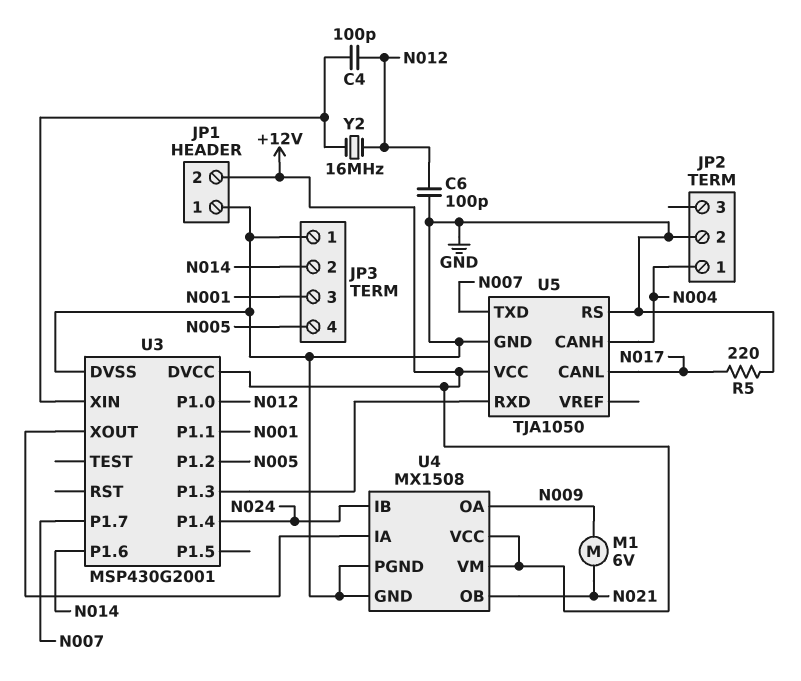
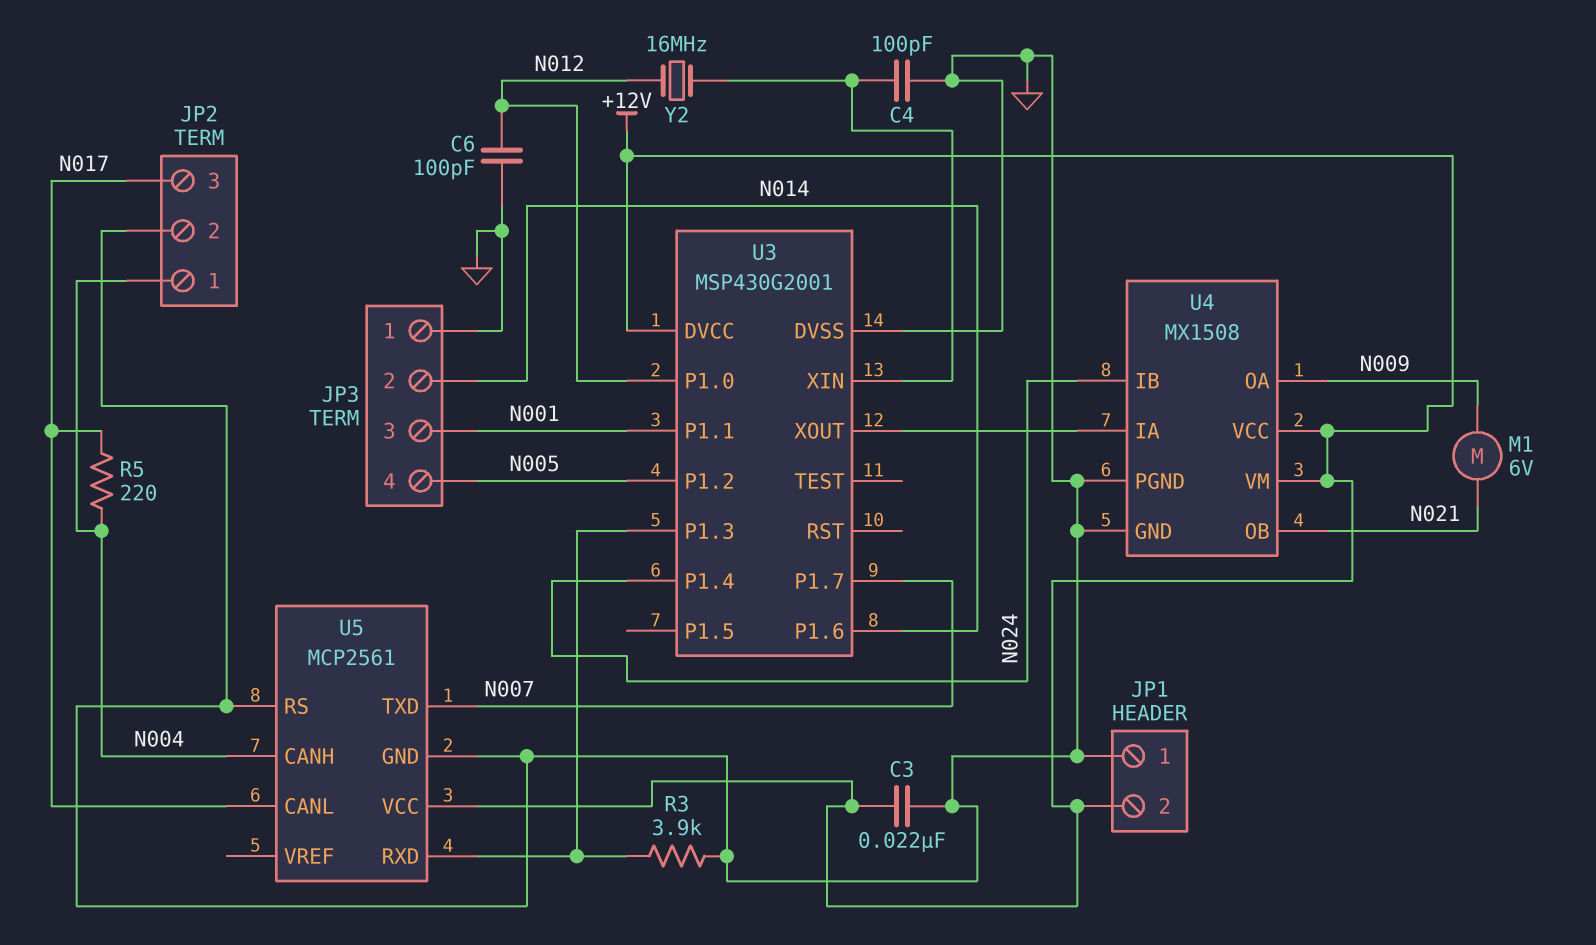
C3: none -> 22nF (+12V, GND)
C4: 100pF (N012, U3/XIN) -> 100pF (GND, U3/XIN)
JP2 pin 3: none -> N017
R3: none -> 3.9k (GND, U3/P1.3)
R5: 220 (GND, N017) -> 220 (N004, N017)
U5: TJA1050 -> MCP2561

